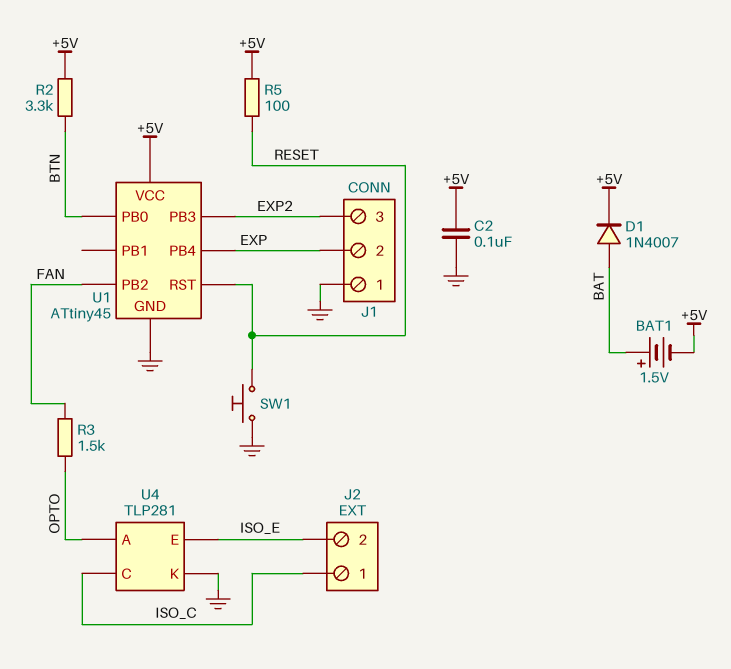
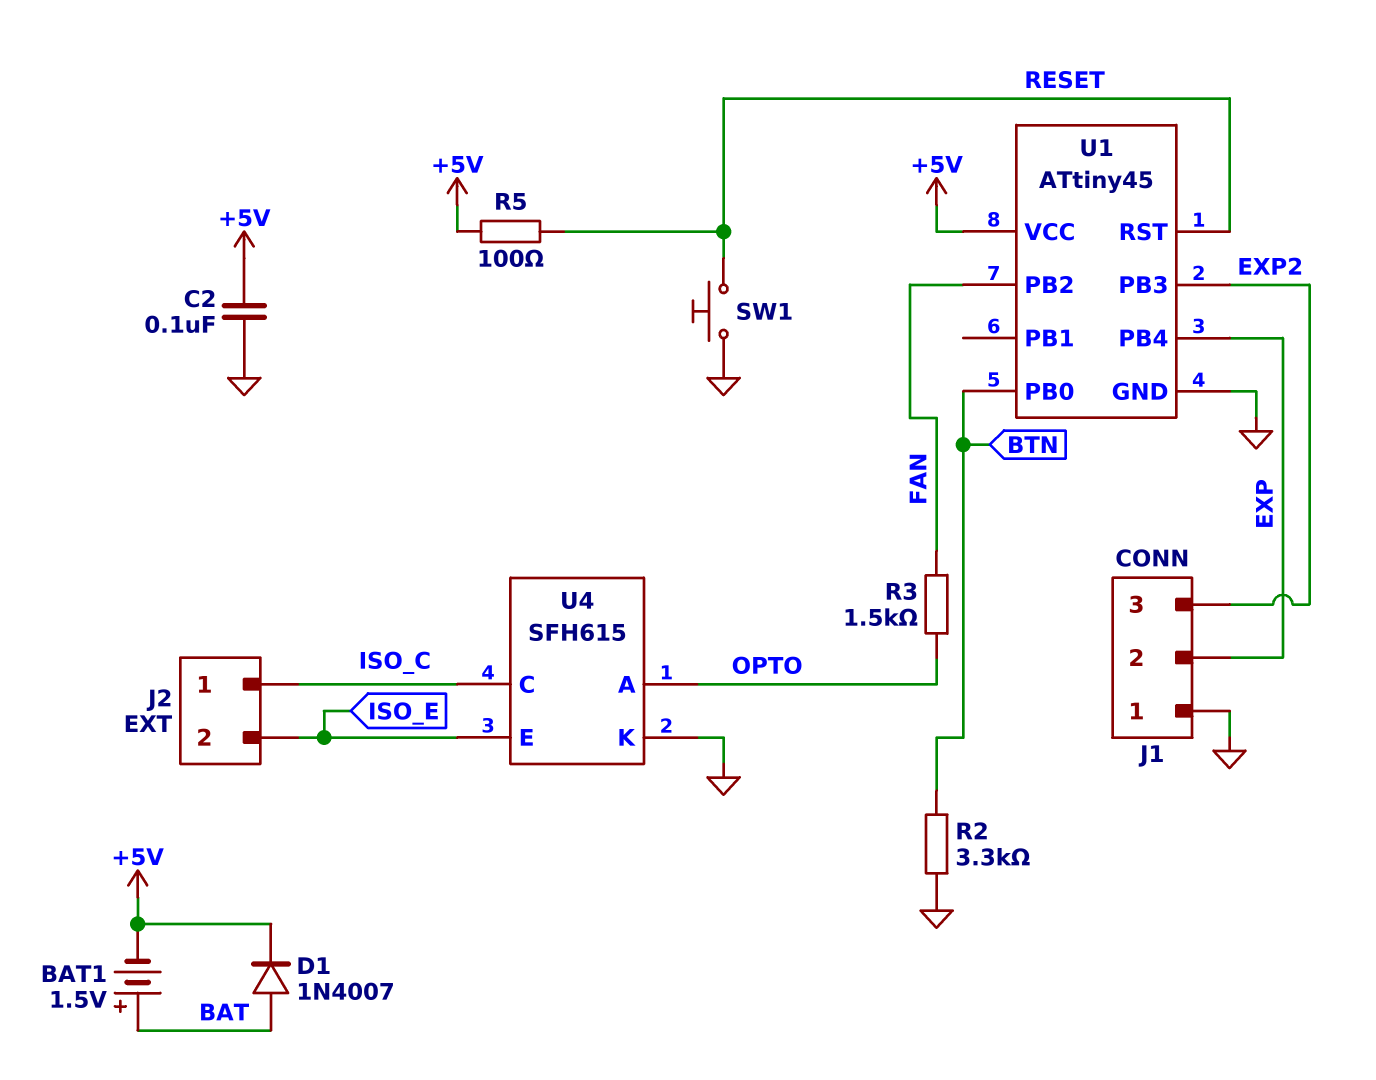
R2: 3.3k (+5V, BTN) -> 3.3k (BTN, GND)
U4: TLP281 -> SFH615

